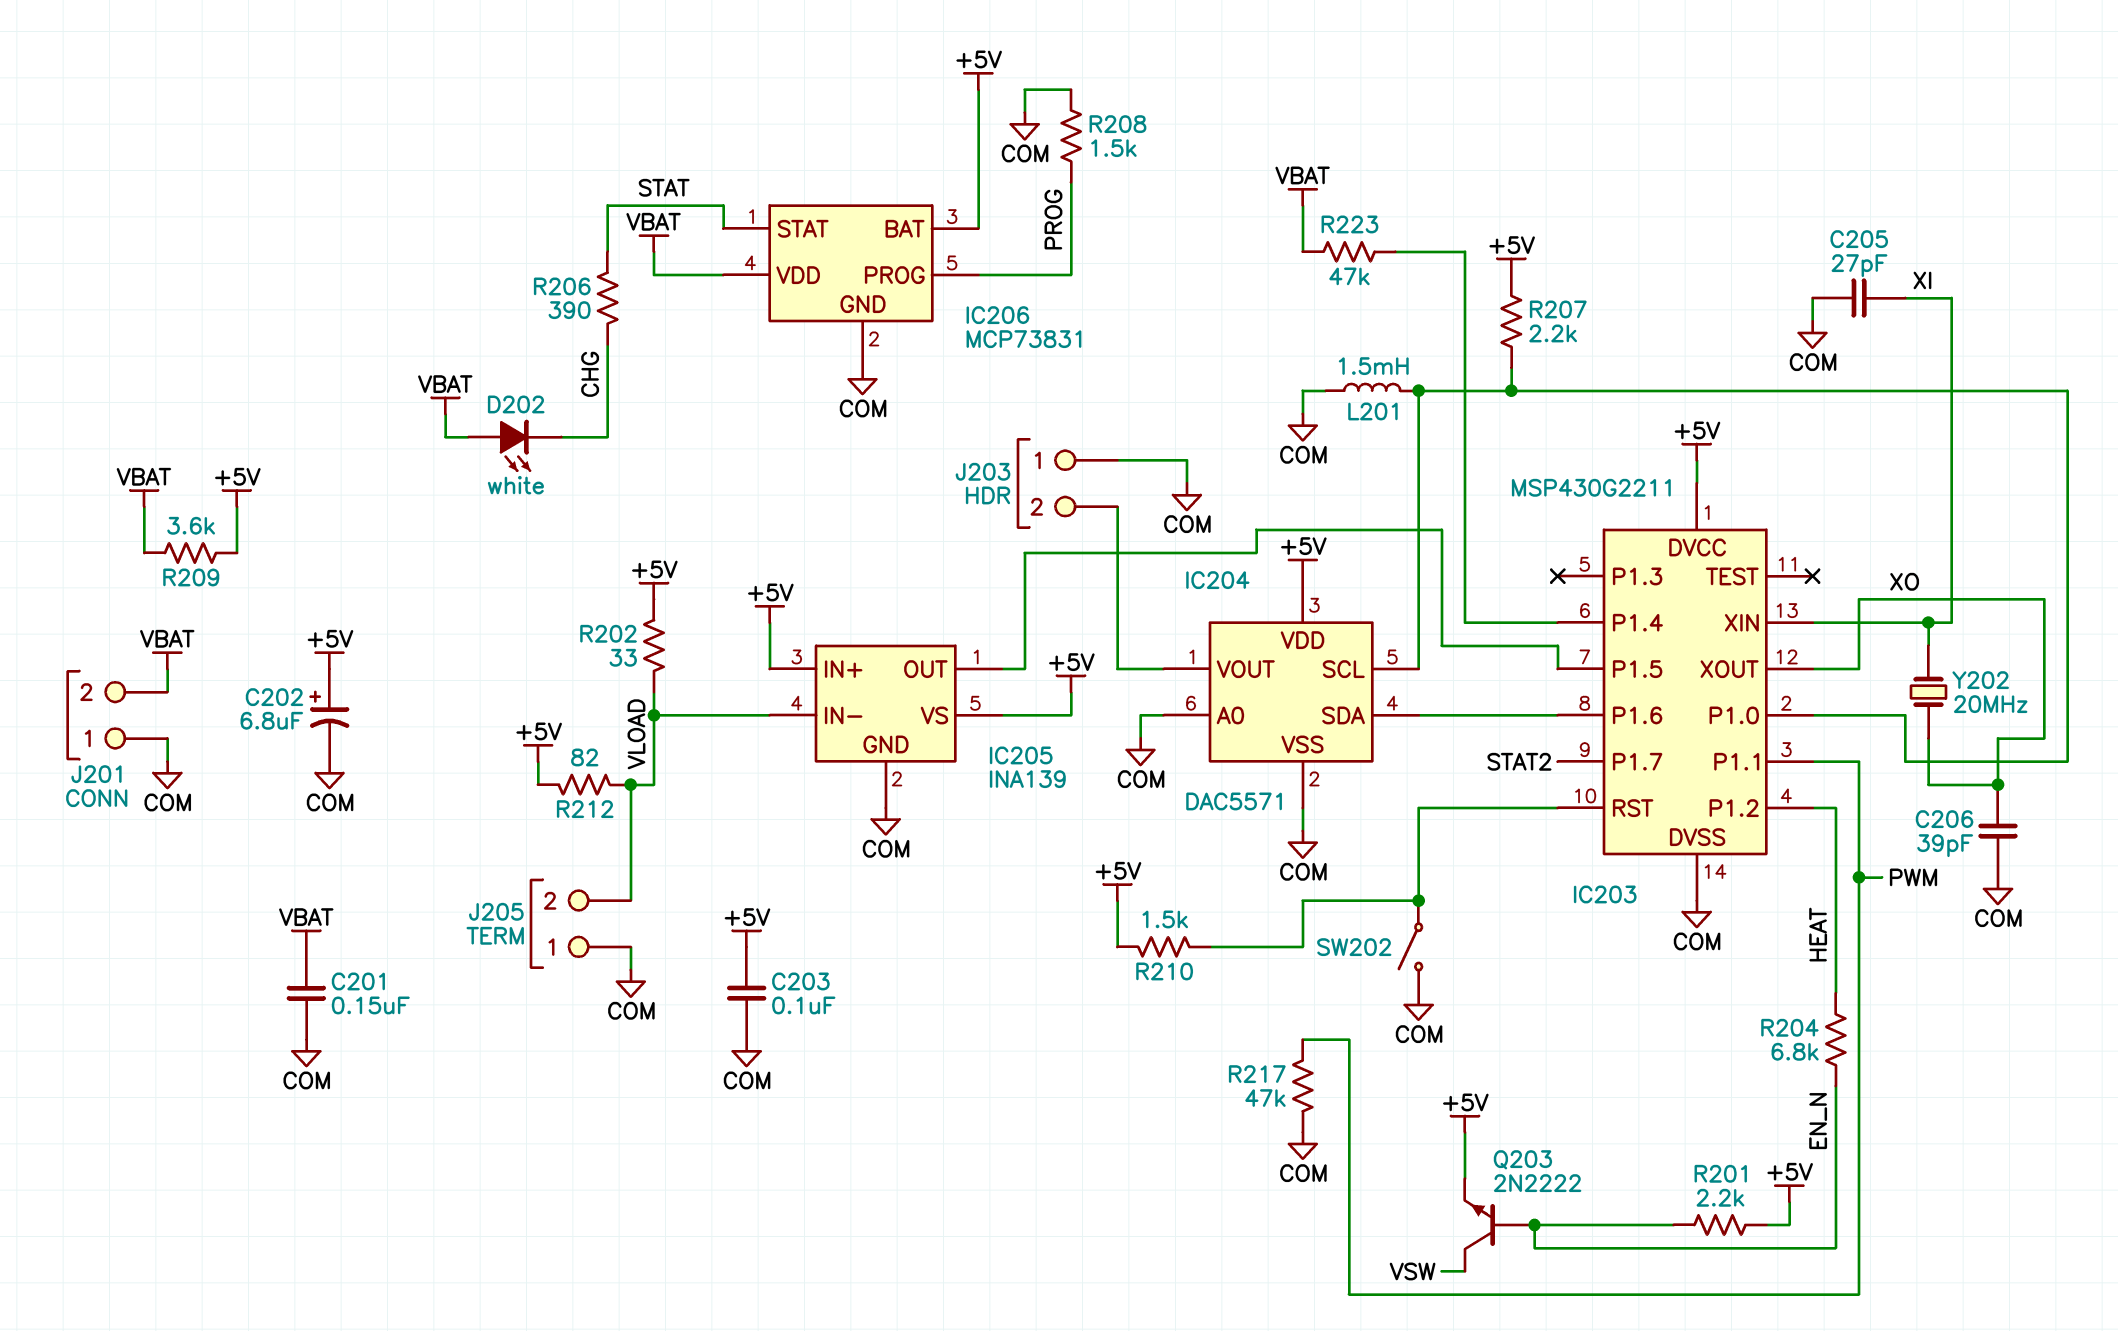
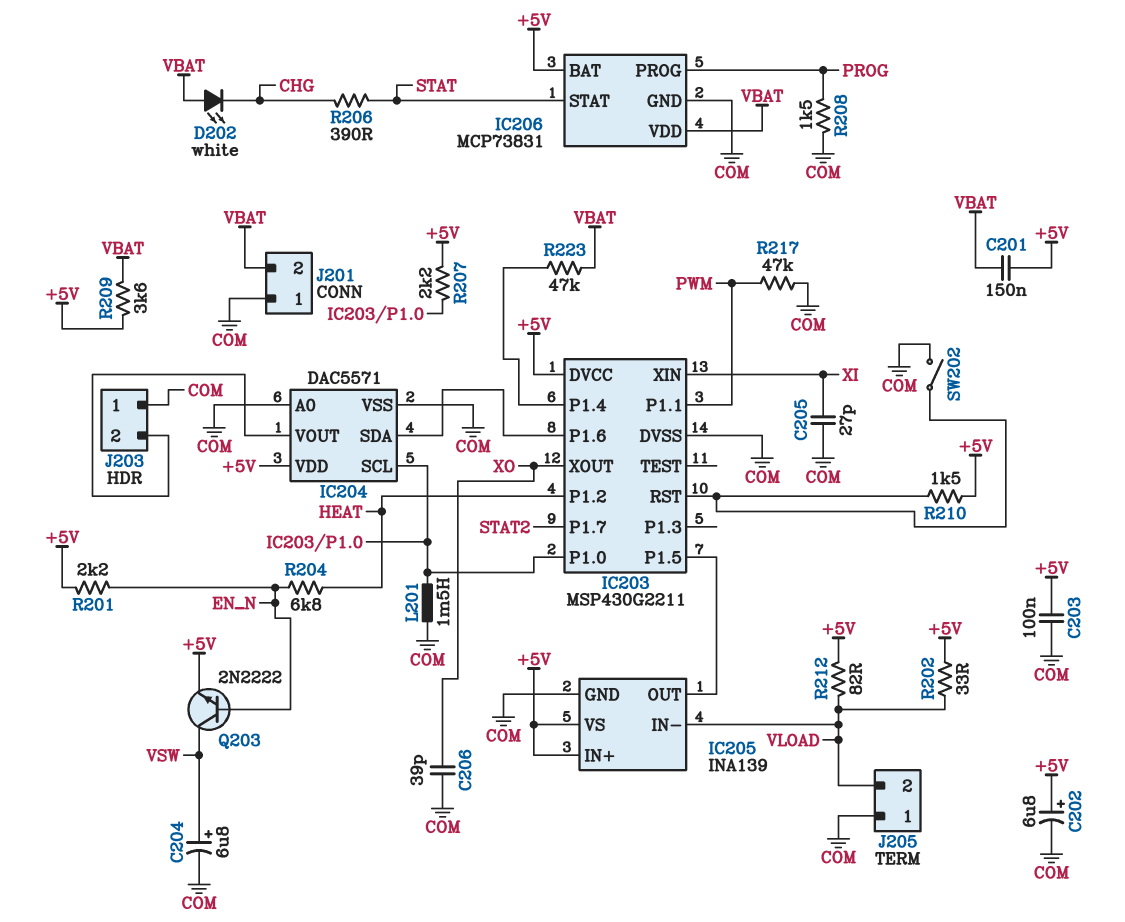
C201: 150nF (COM, VBAT) -> 150nF (+5V, VBAT)
C204: none -> 6.8uF (plus VSW, minus COM)
Y202: 20MHz (XI, XO) -> none

